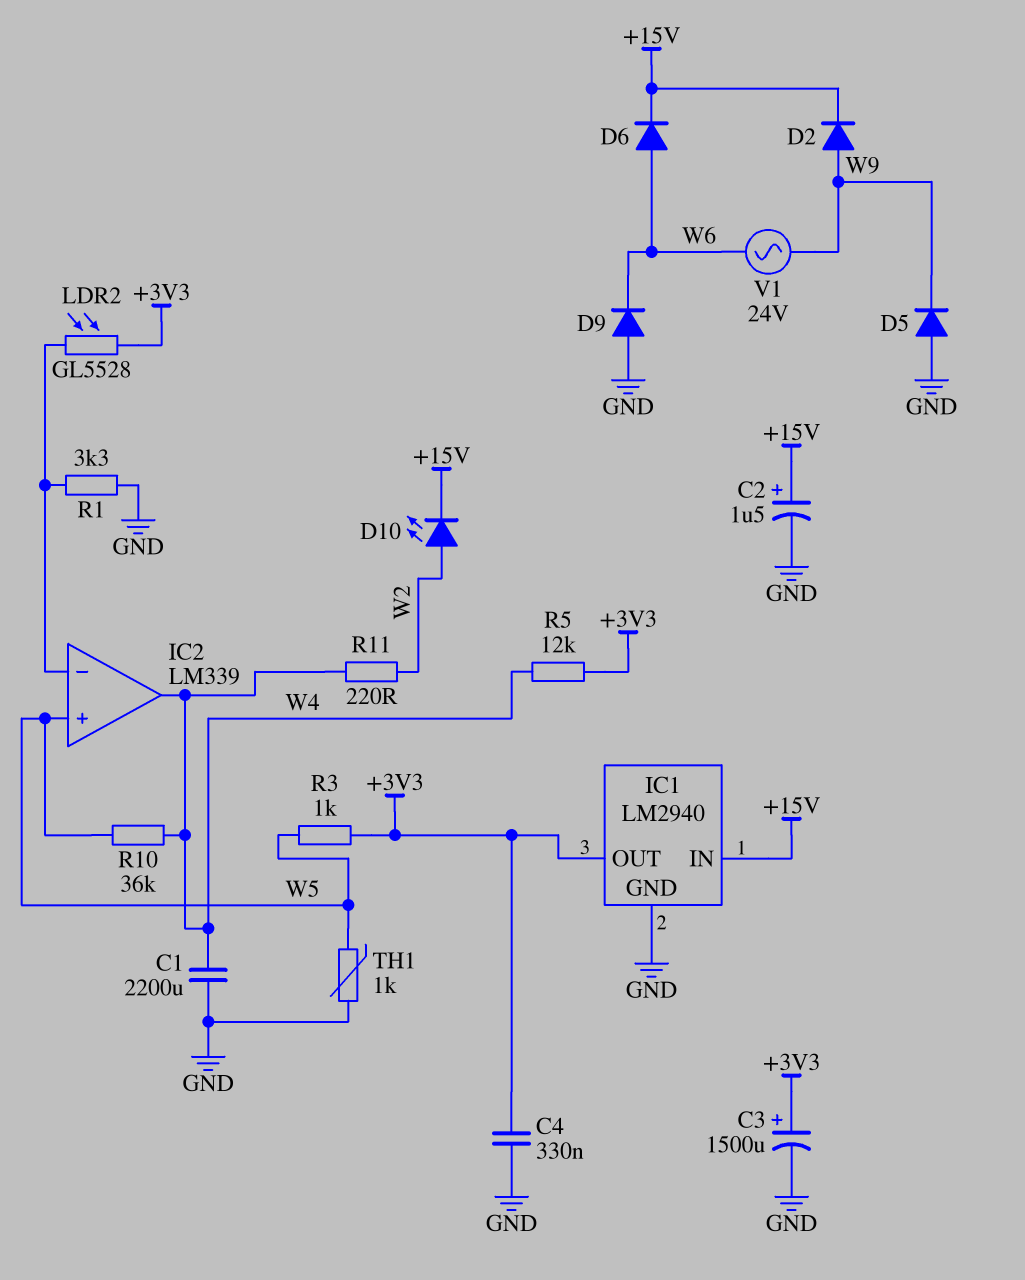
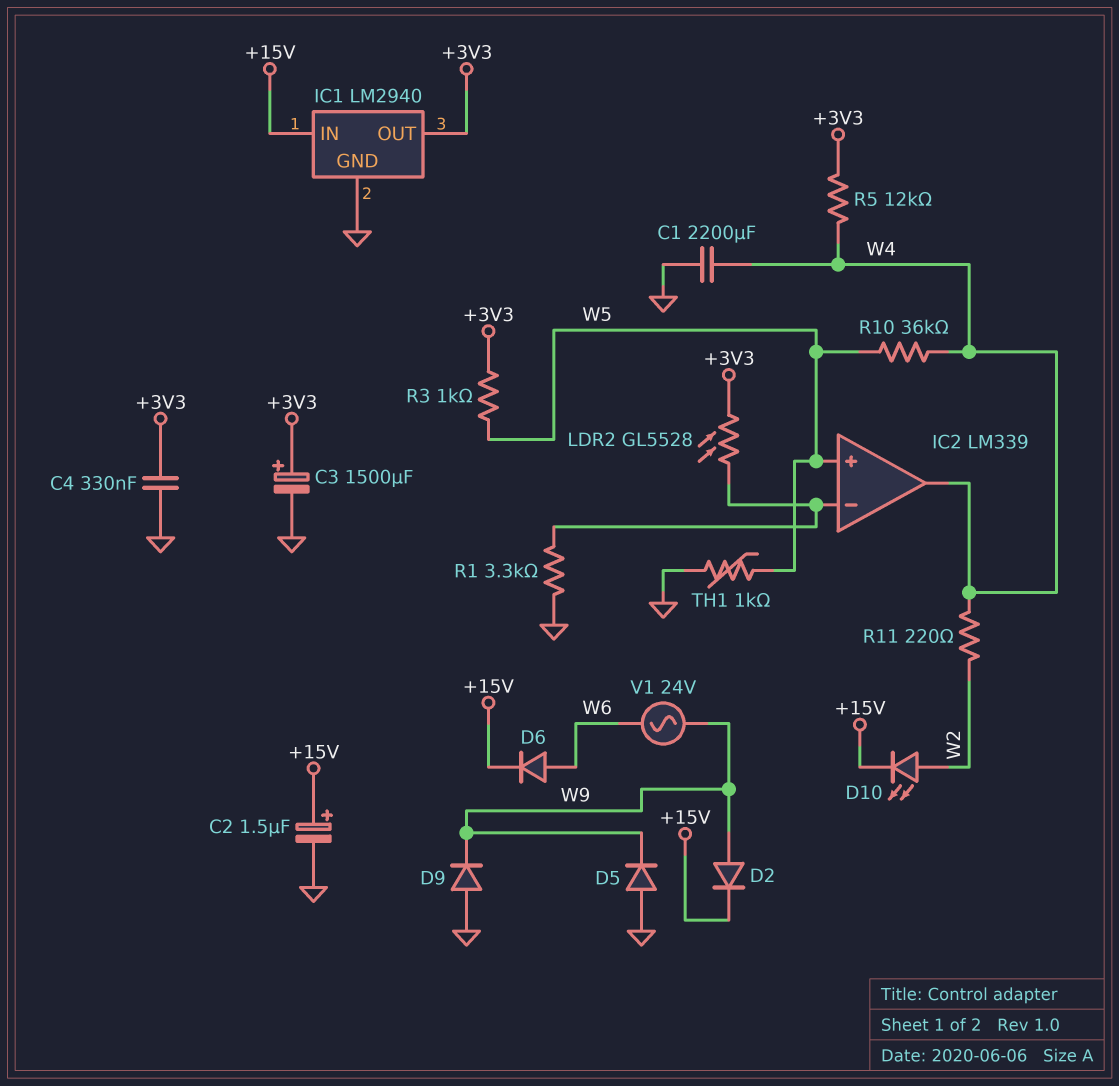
D9: diode (A GND, K W6) -> diode (A GND, K W9)

